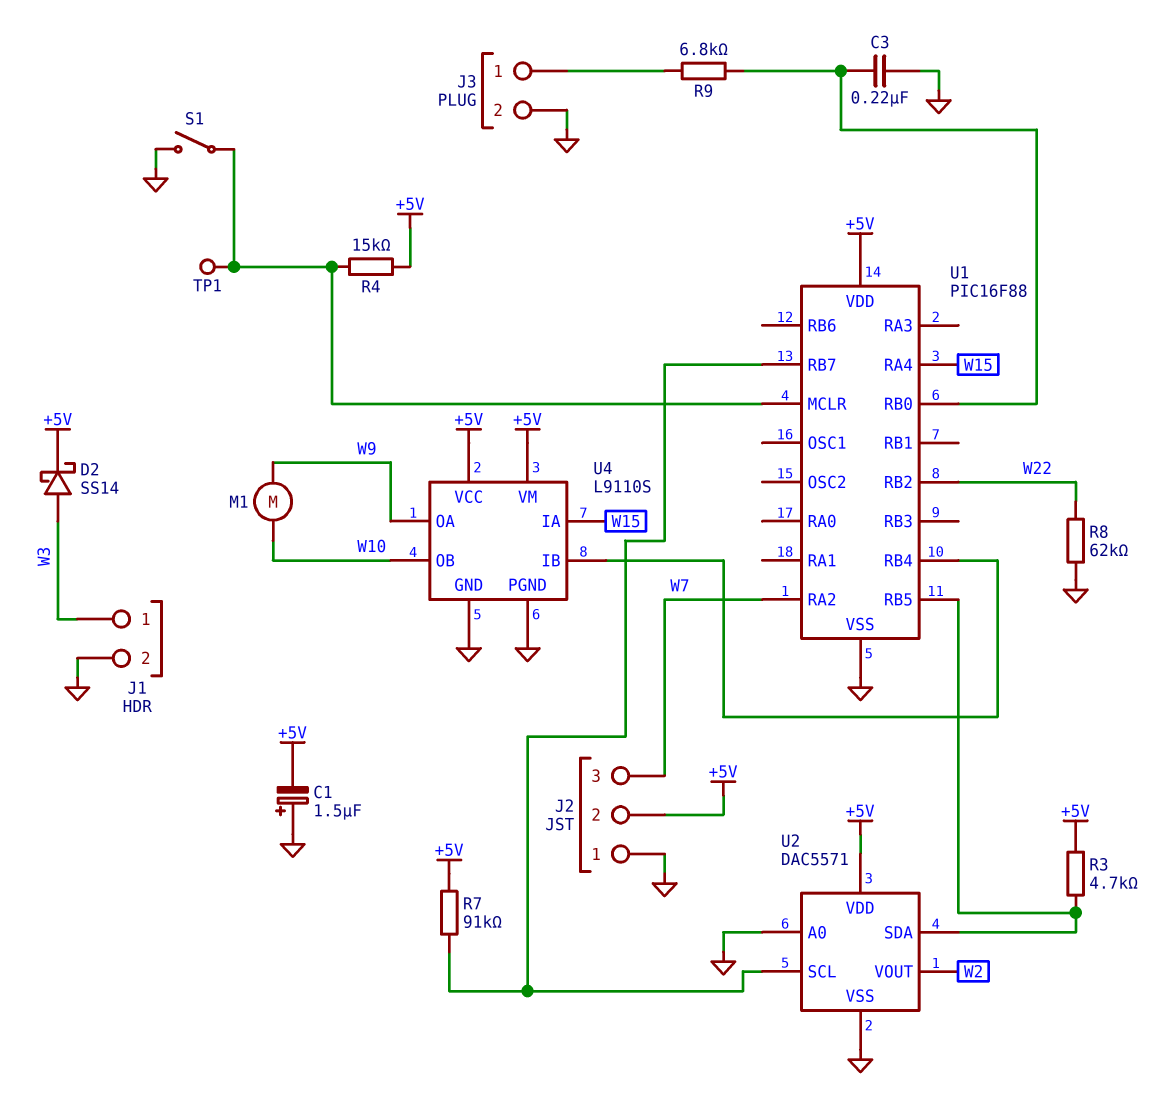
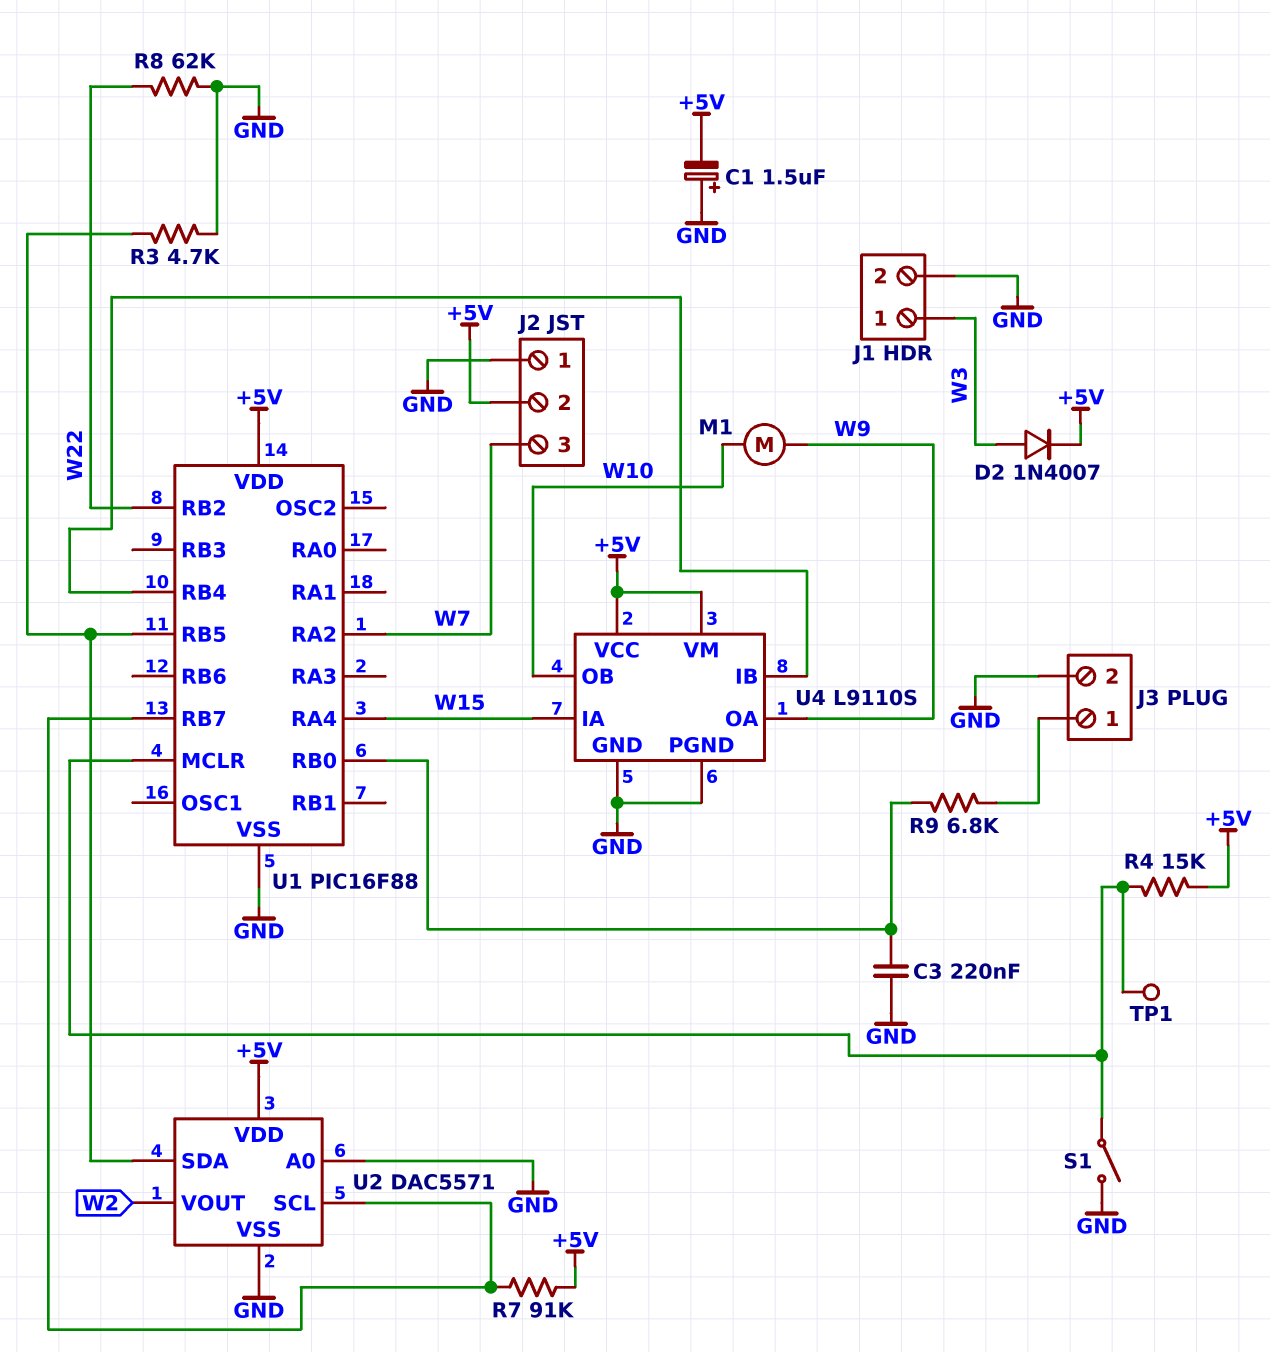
D2: schottky SS14 (A W3, K +5V) -> diode 1N4007 (A W3, K +5V)
R3: 4.7k (+5V, U1/RB5) -> 4.7k (GND, U1/RB5)

